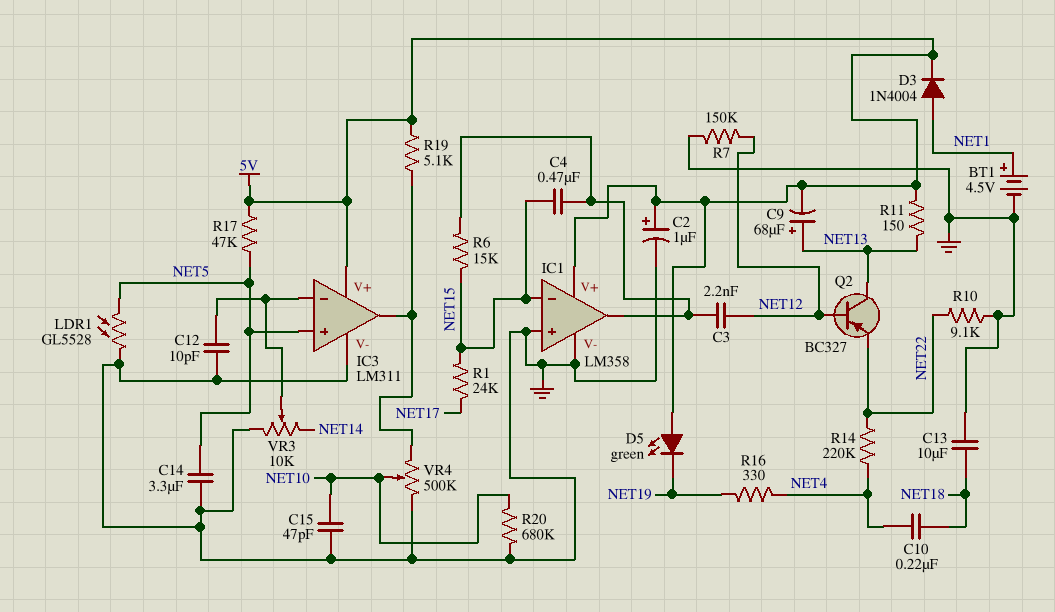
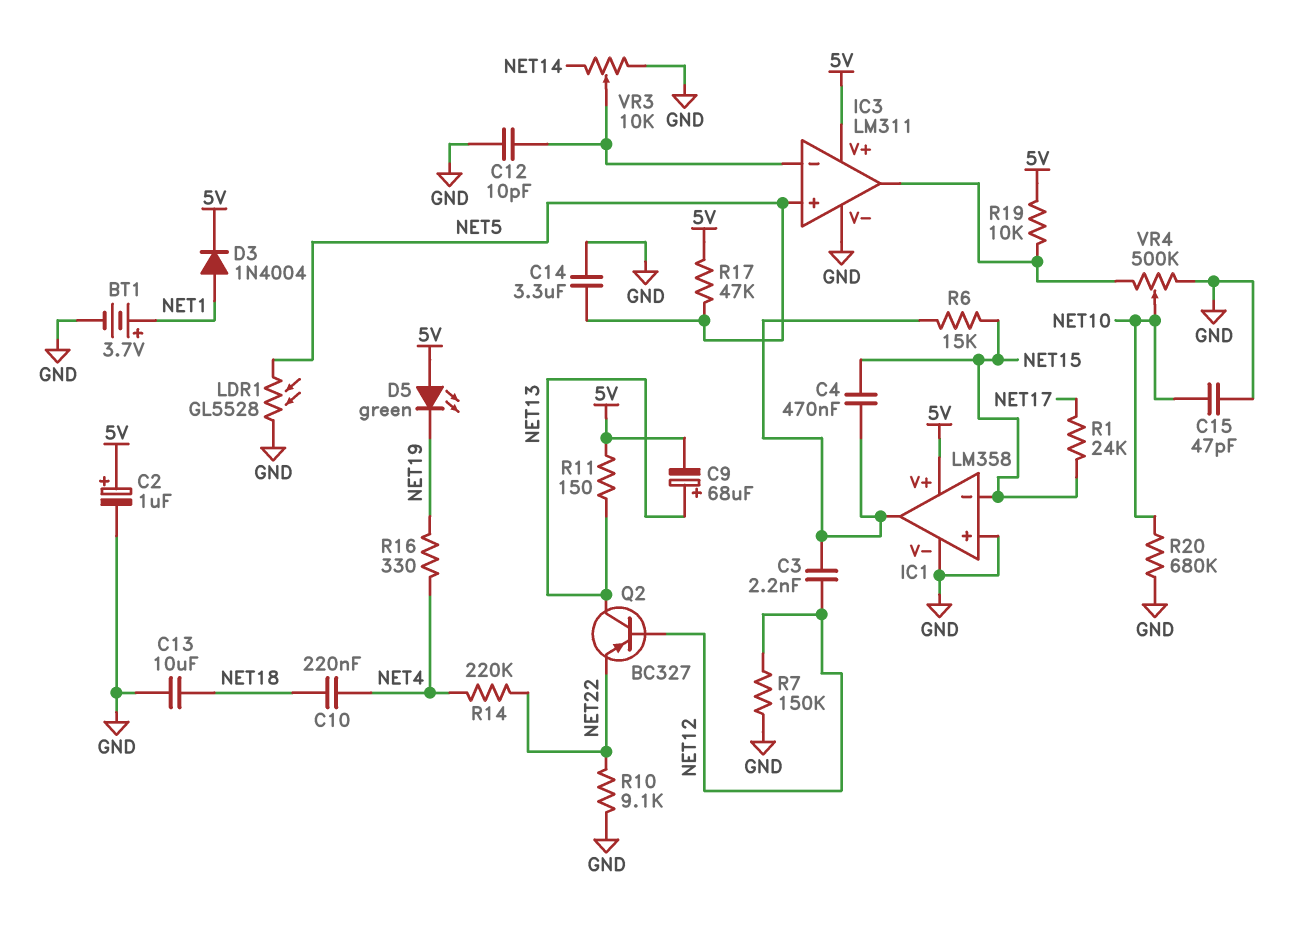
BT1: 4.5V (plus NET1, minus GND) -> 3.7V (plus NET1, minus GND)
R19: 5.1k (5V, IC3/out) -> 10k (5V, IC3/out)

